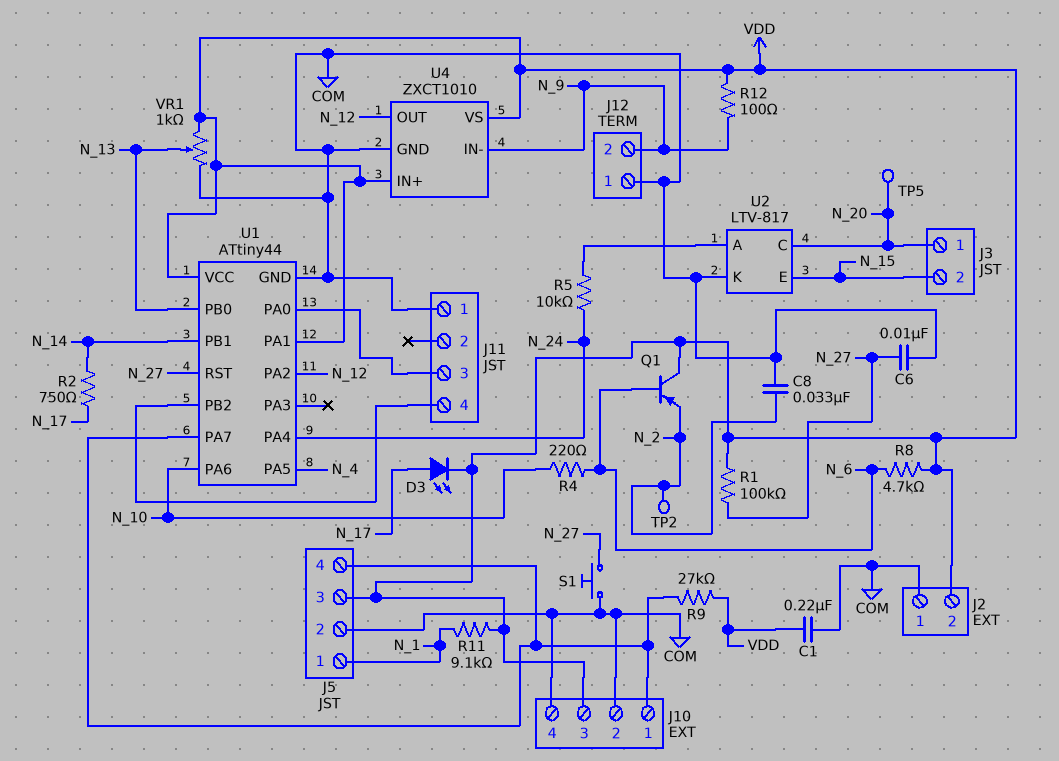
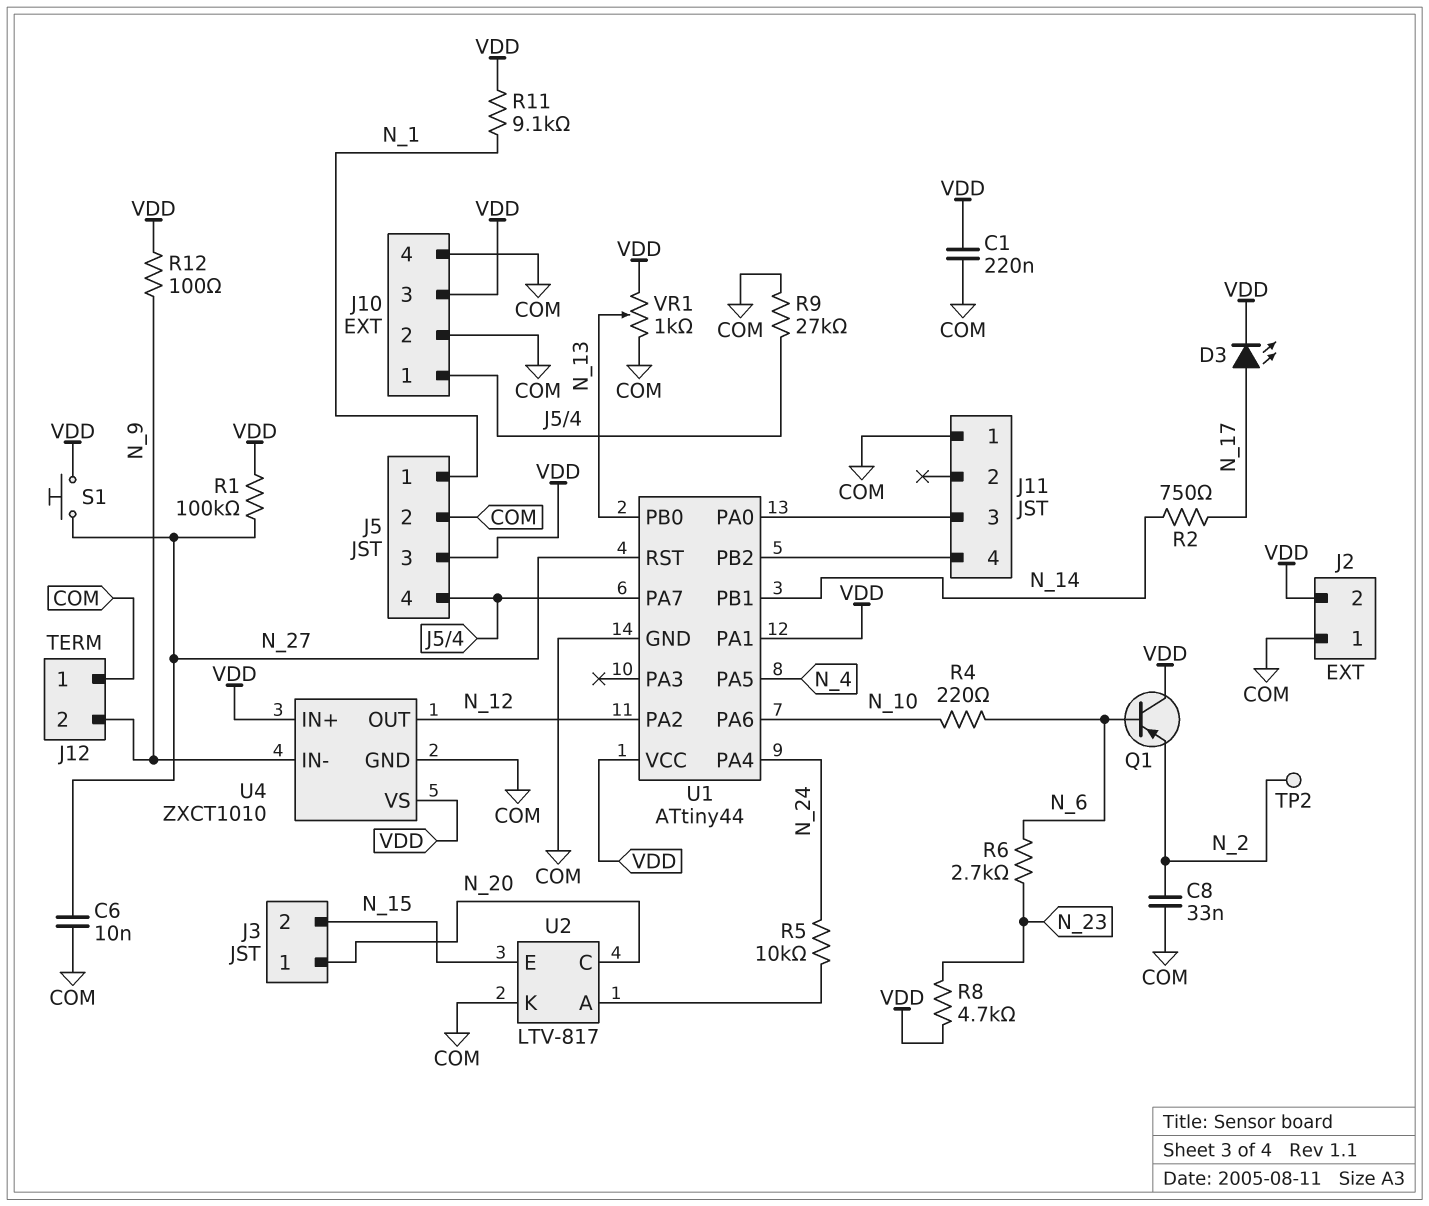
R6: none -> 2.7k (N_6, N_23)
R8: 4.7k (N_6, VDD) -> 4.7k (N_23, VDD)
R9: 27k (J5/4, VDD) -> 27k (COM, J5/4)
S1: button (COM, N_27) -> button (N_27, VDD)
TP5: test point (N_20) -> none

